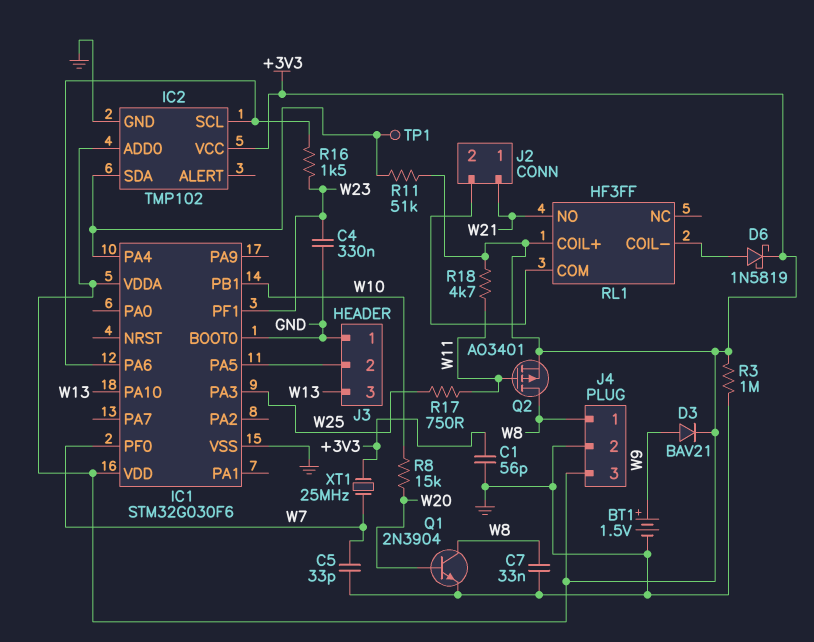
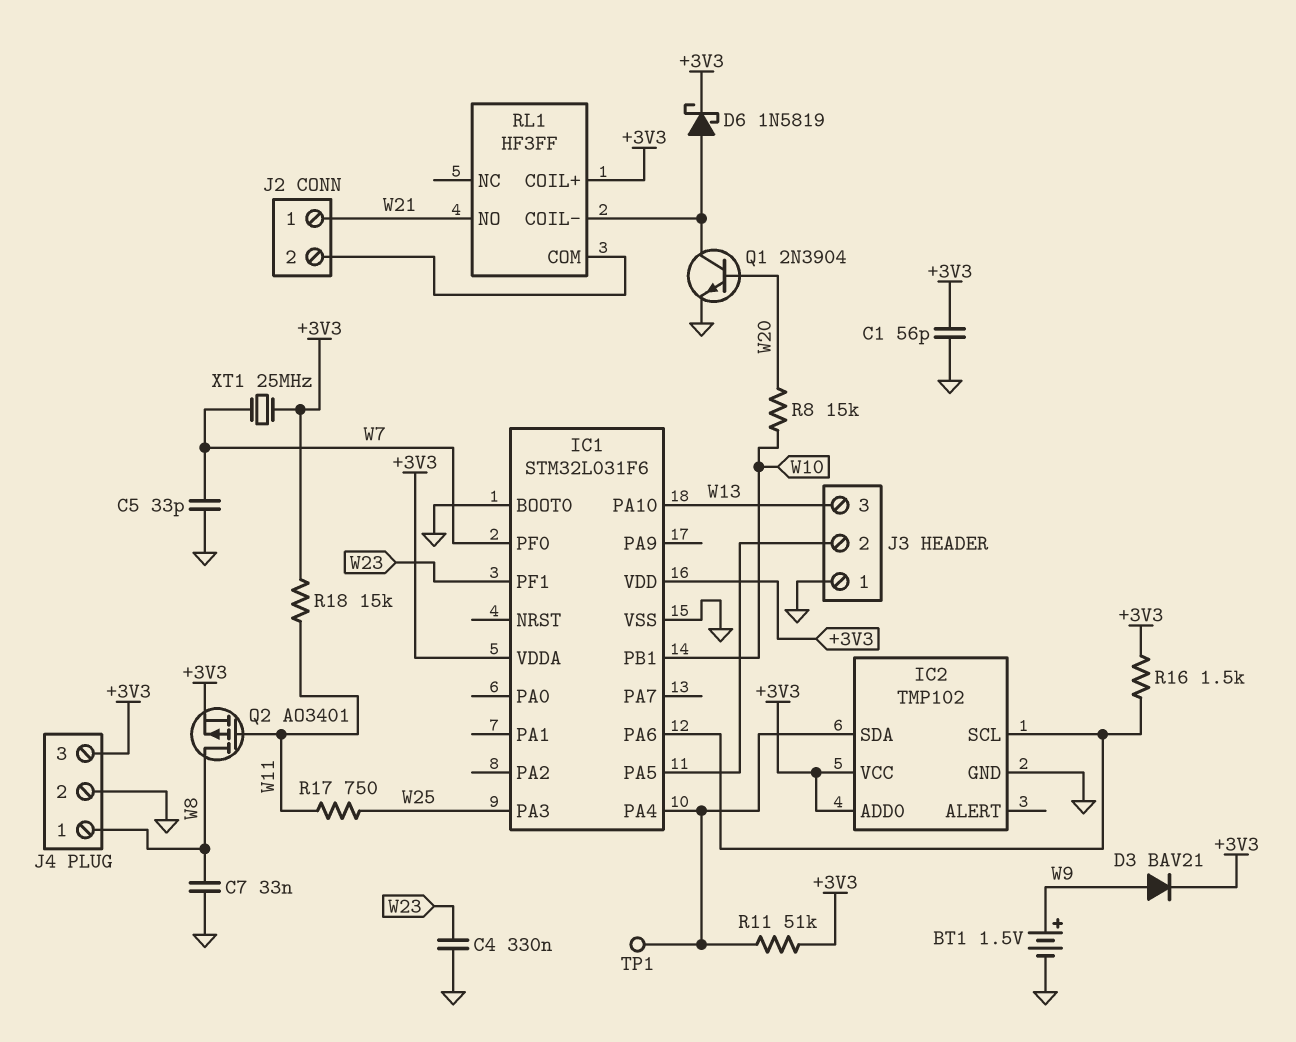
IC1: STM32G030F6 -> STM32L031F6
Q1: NPN 2N3904 (B W20, C W8, E GND) -> NPN 2N3904 (B W20, C RL1/COIL-, E GND)
R3: 1M (+3V3, GND) -> none
R16: 1.5k (IC1/PA6, W23) -> 1.5k (+3V3, IC1/PA6)
R18: 4.7k (+3V3, W11) -> 15k (+3V3, W11)

